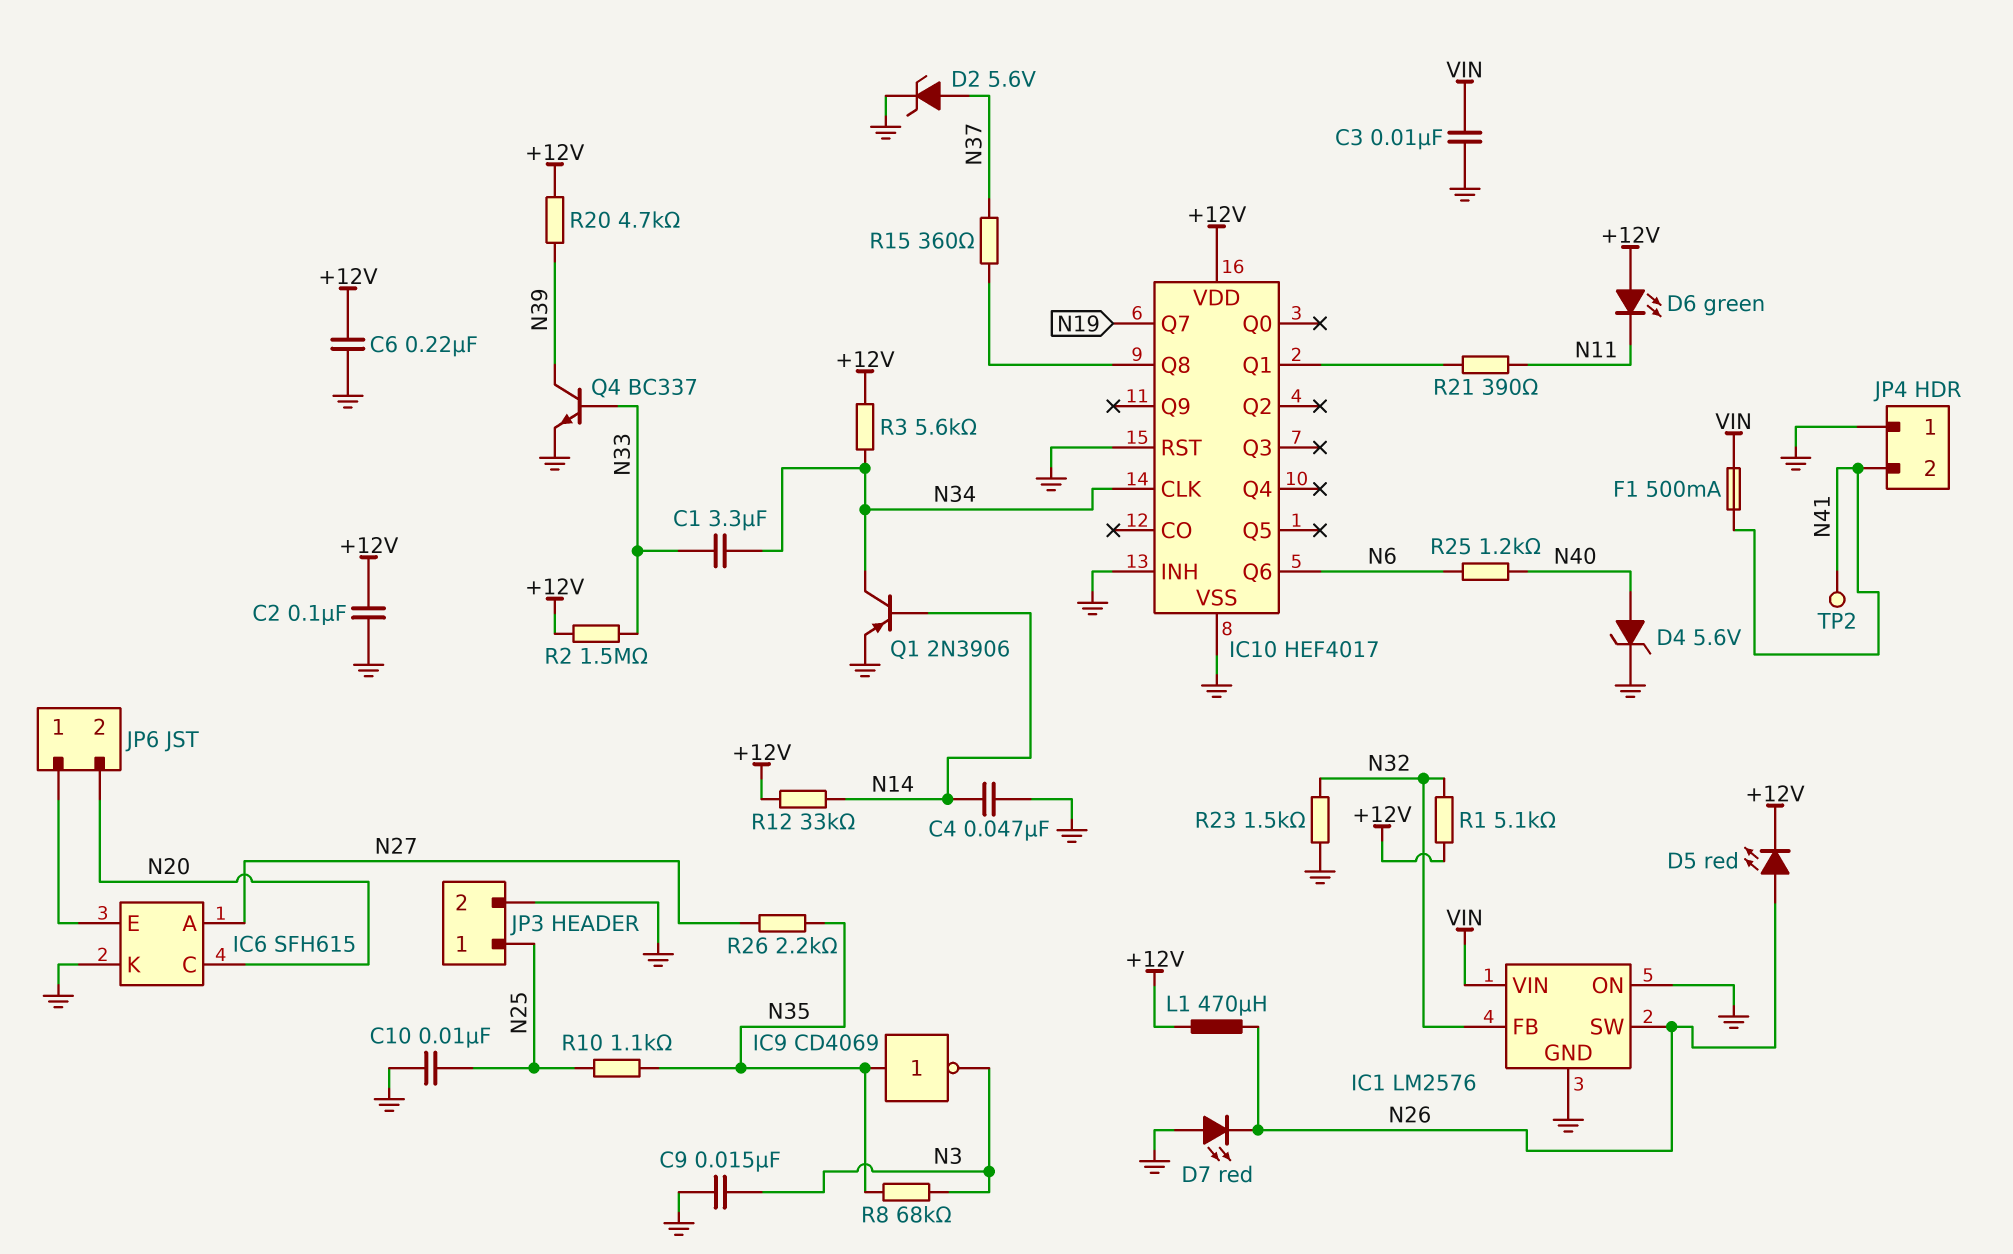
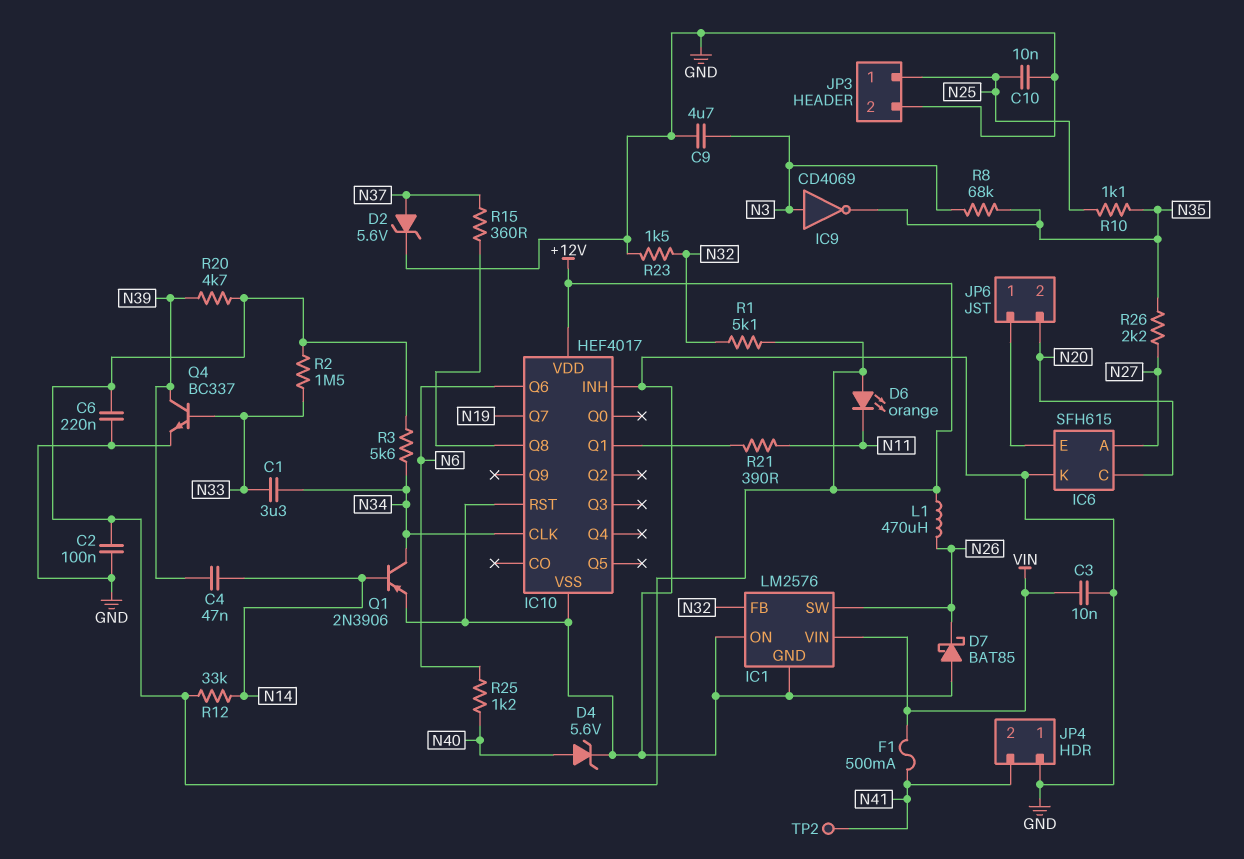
C4: 47nF (GND, N14) -> 47nF (N14, N39)
C9: 15nF (GND, N3) -> 4.7uF (GND, N3)
D5: LED red (A N26, K +12V) -> none
D6: LED green (A +12V, K N11) -> LED orange (A +12V, K N11)
D7: LED red (A GND, K N26) -> schottky BAT85 (A GND, K N26)
IC9: NOT CD4069 (in N35, out N3) -> NOT CD4069 (in N3, out N35)

